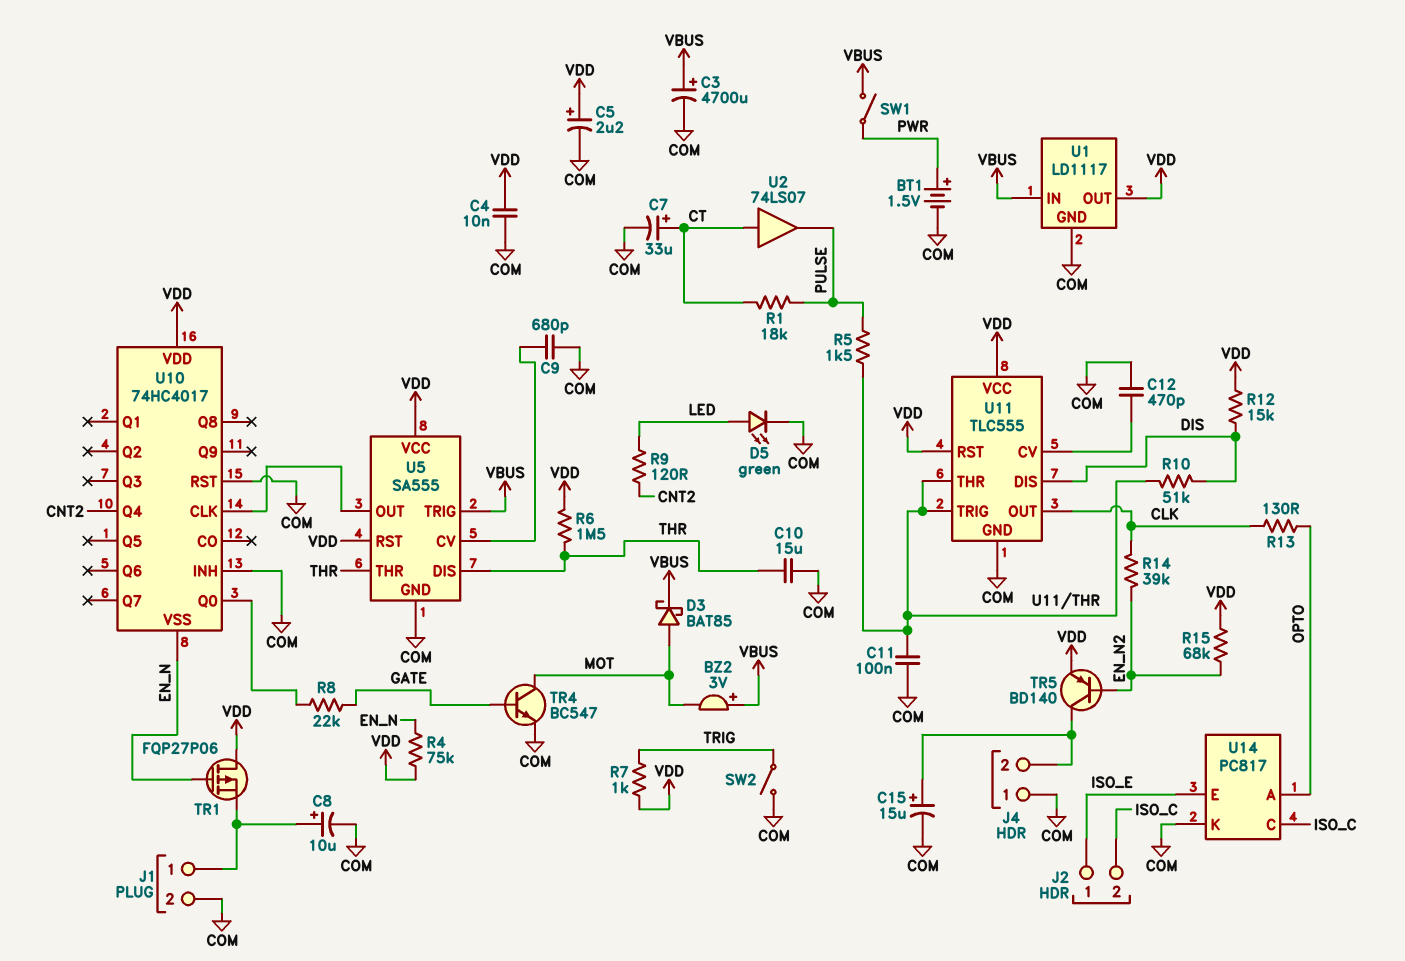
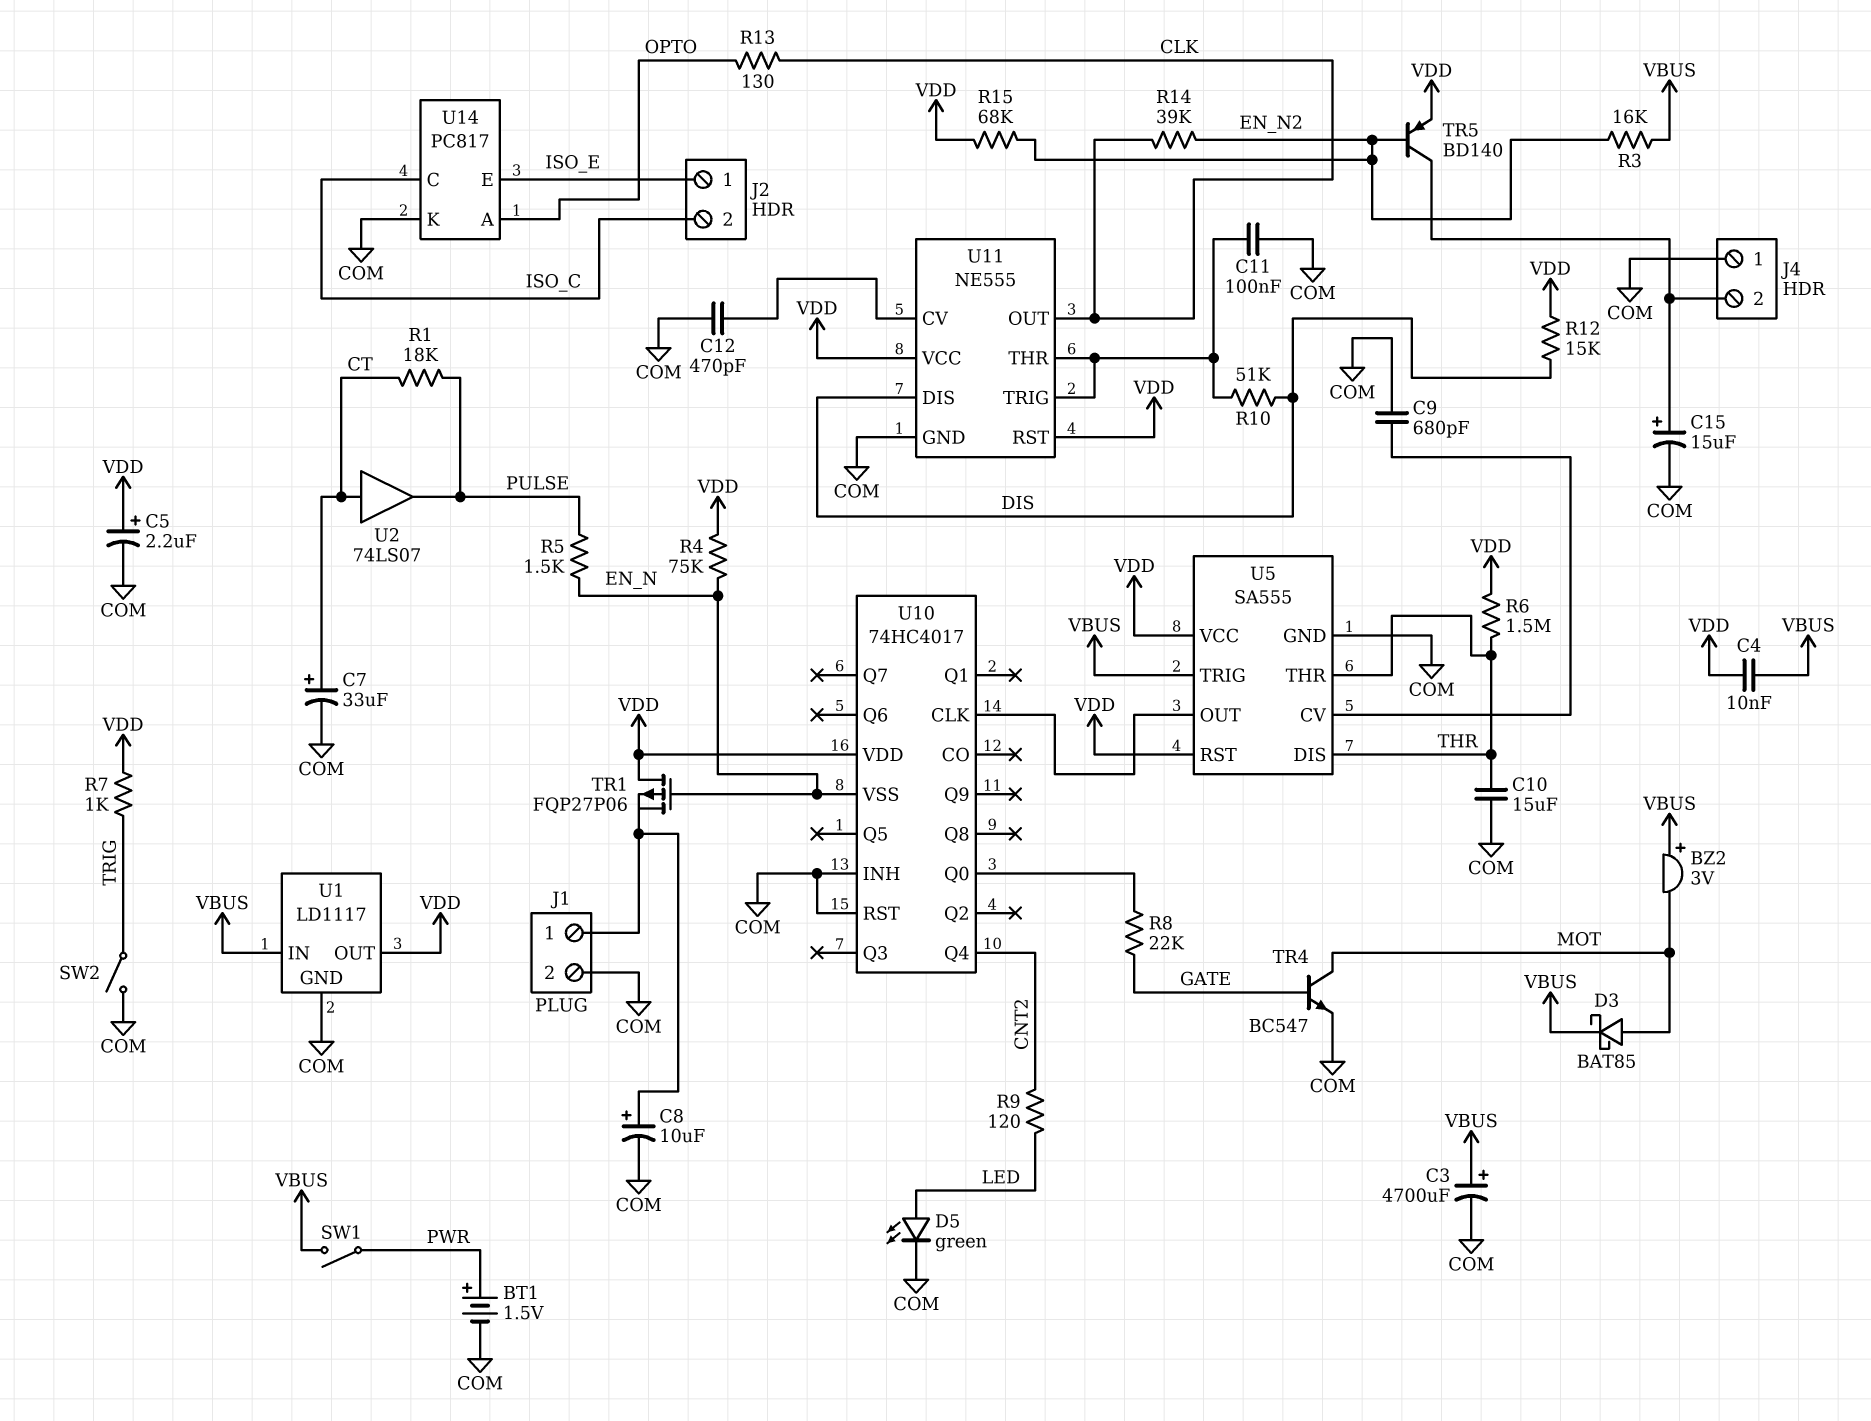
C4: 10nF (COM, VDD) -> 10nF (VBUS, VDD)
R3: none -> 16k (EN_N2, VBUS)
R5: 1.5k (PULSE, U11/THR) -> 1.5k (EN_N, PULSE)
U11: TLC555 -> NE555

